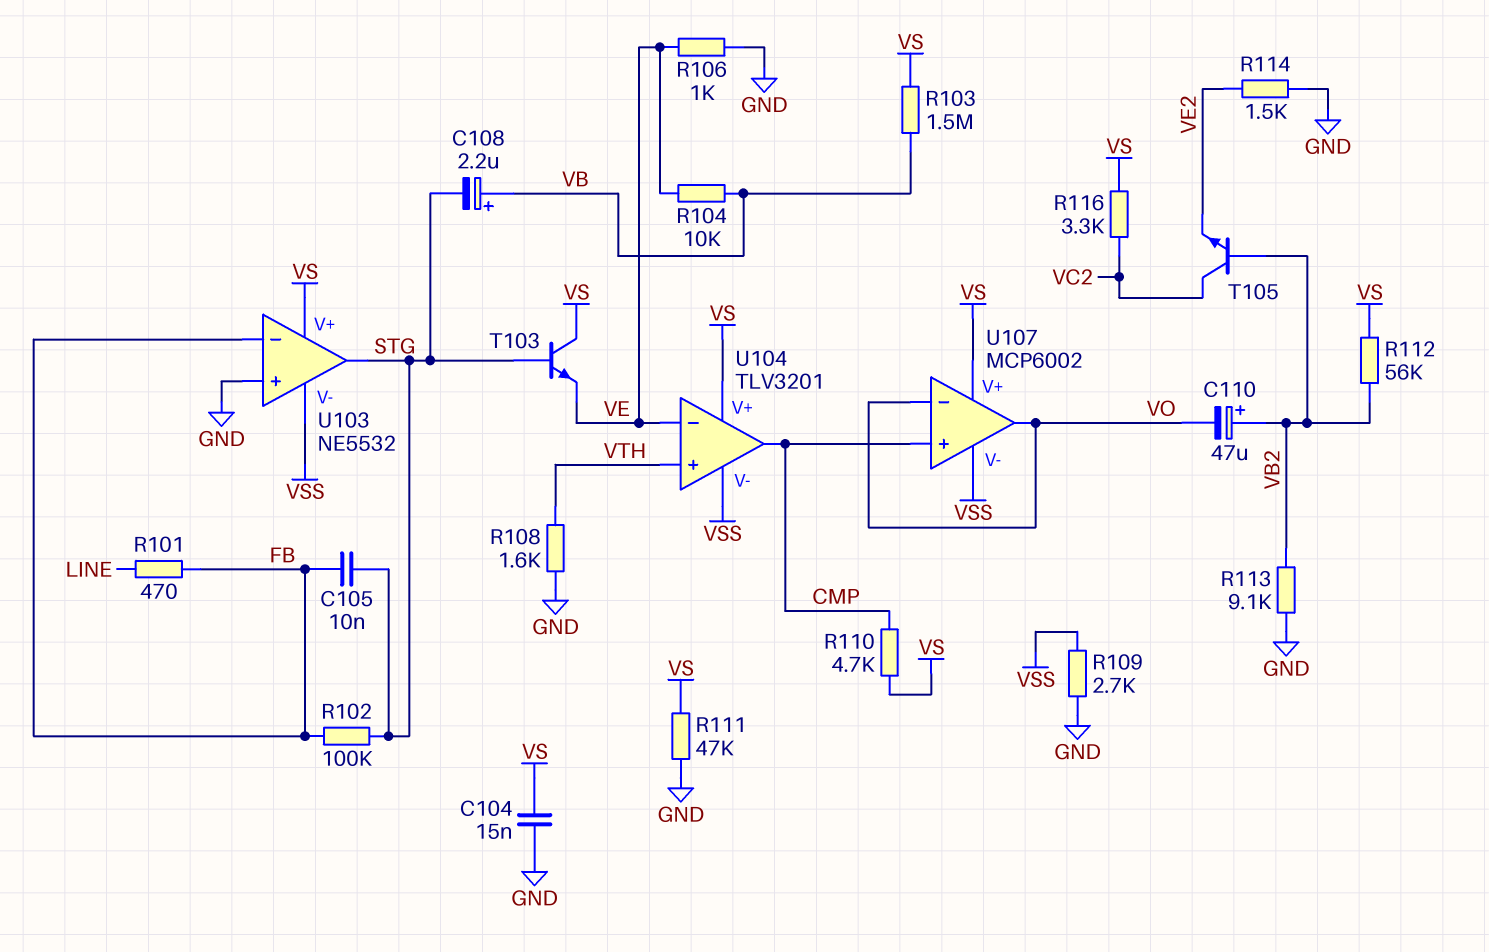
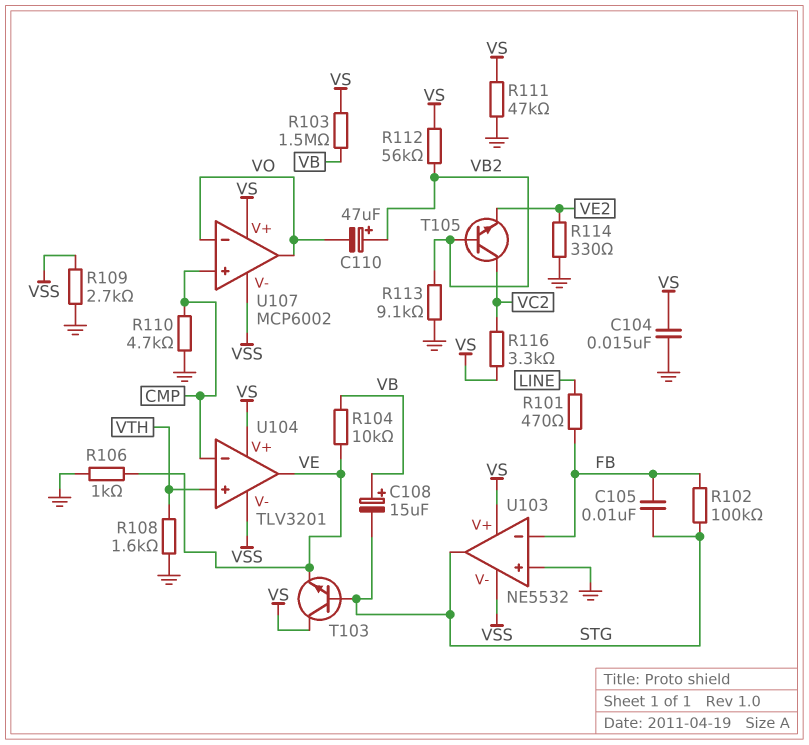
C108: 2.2uF (plus VB, minus STG) -> 15uF (plus VB, minus STG)
R110: 4.7k (CMP, VS) -> 4.7k (CMP, GND)
R114: 1.5k (GND, VE2) -> 330 (GND, VE2)
U104 pin in-: VE -> CMP
U104 pin out: CMP -> VE

